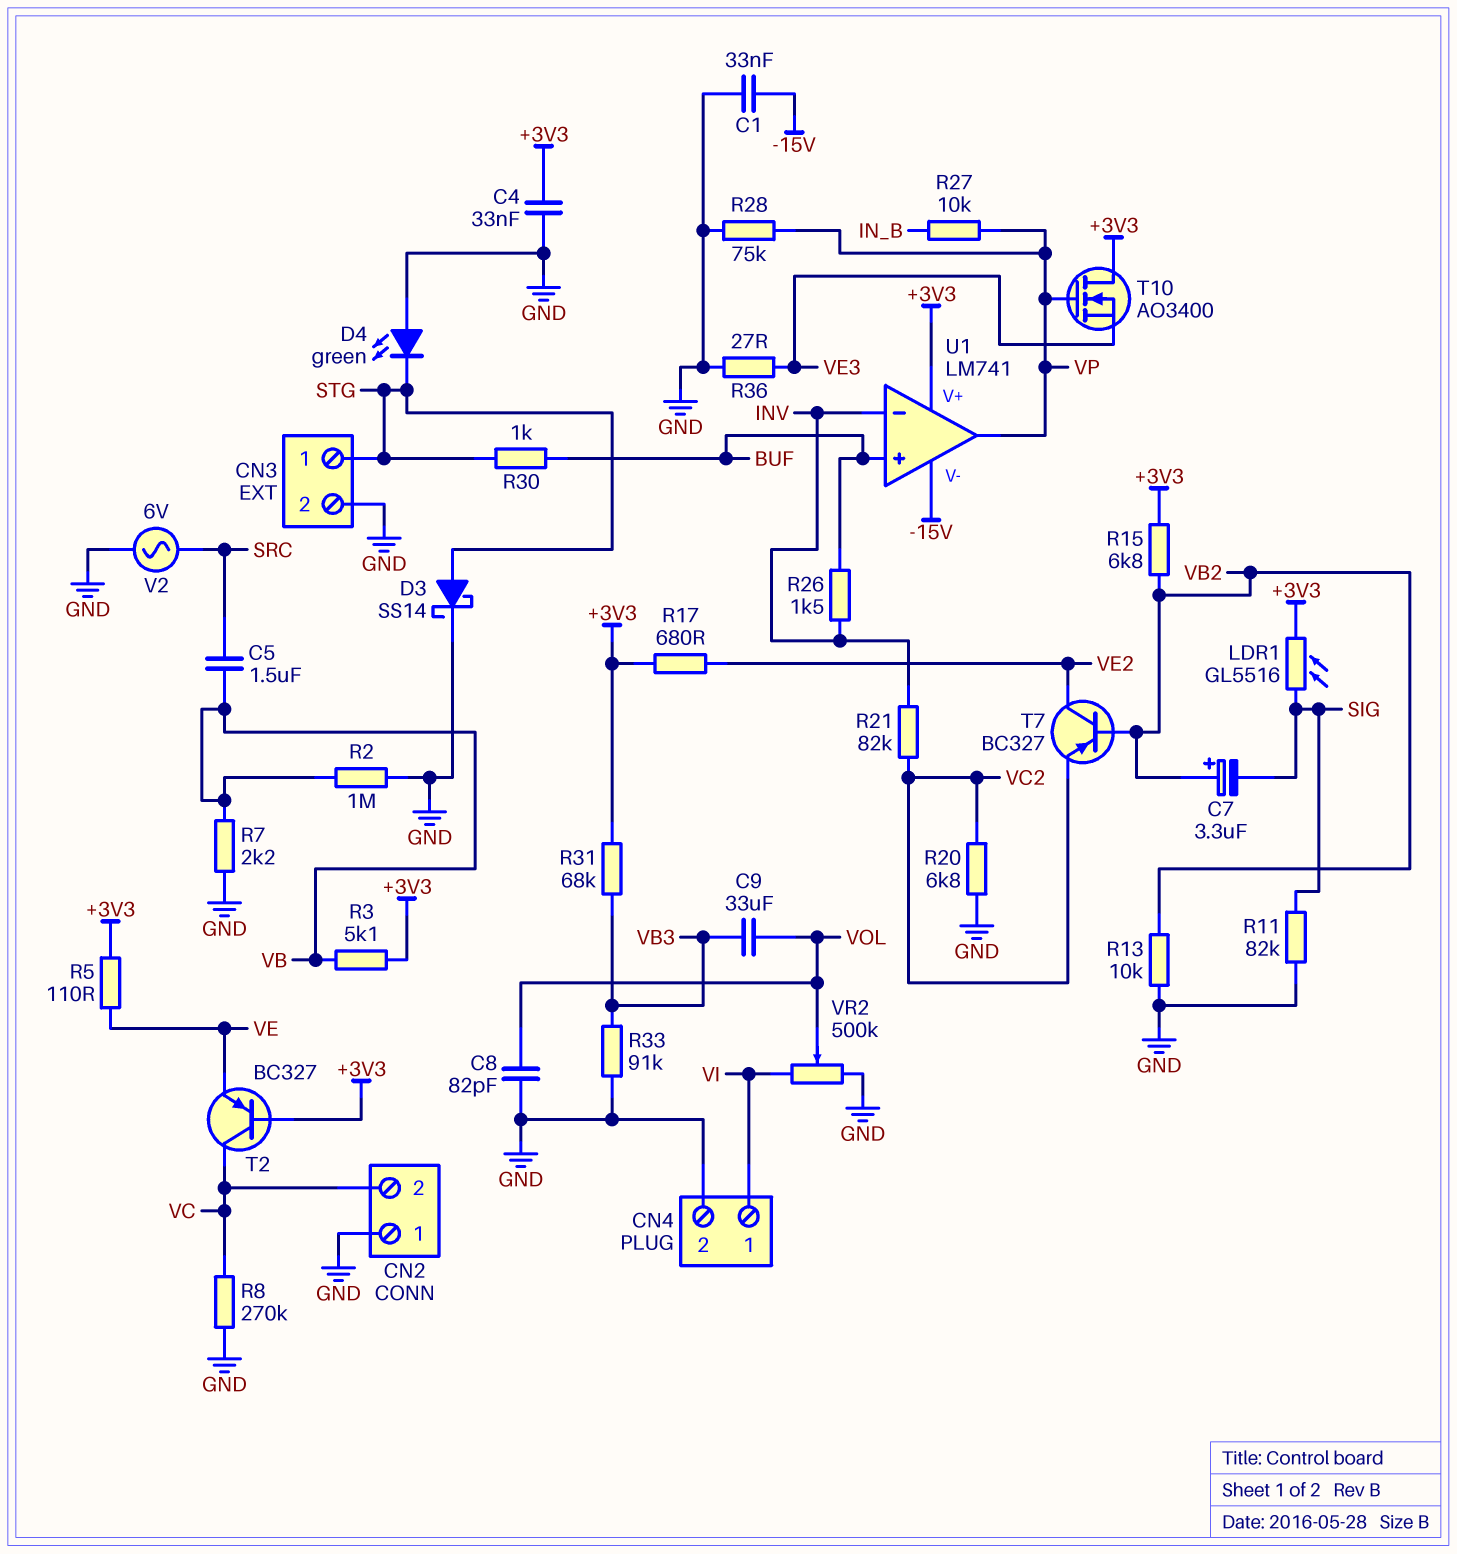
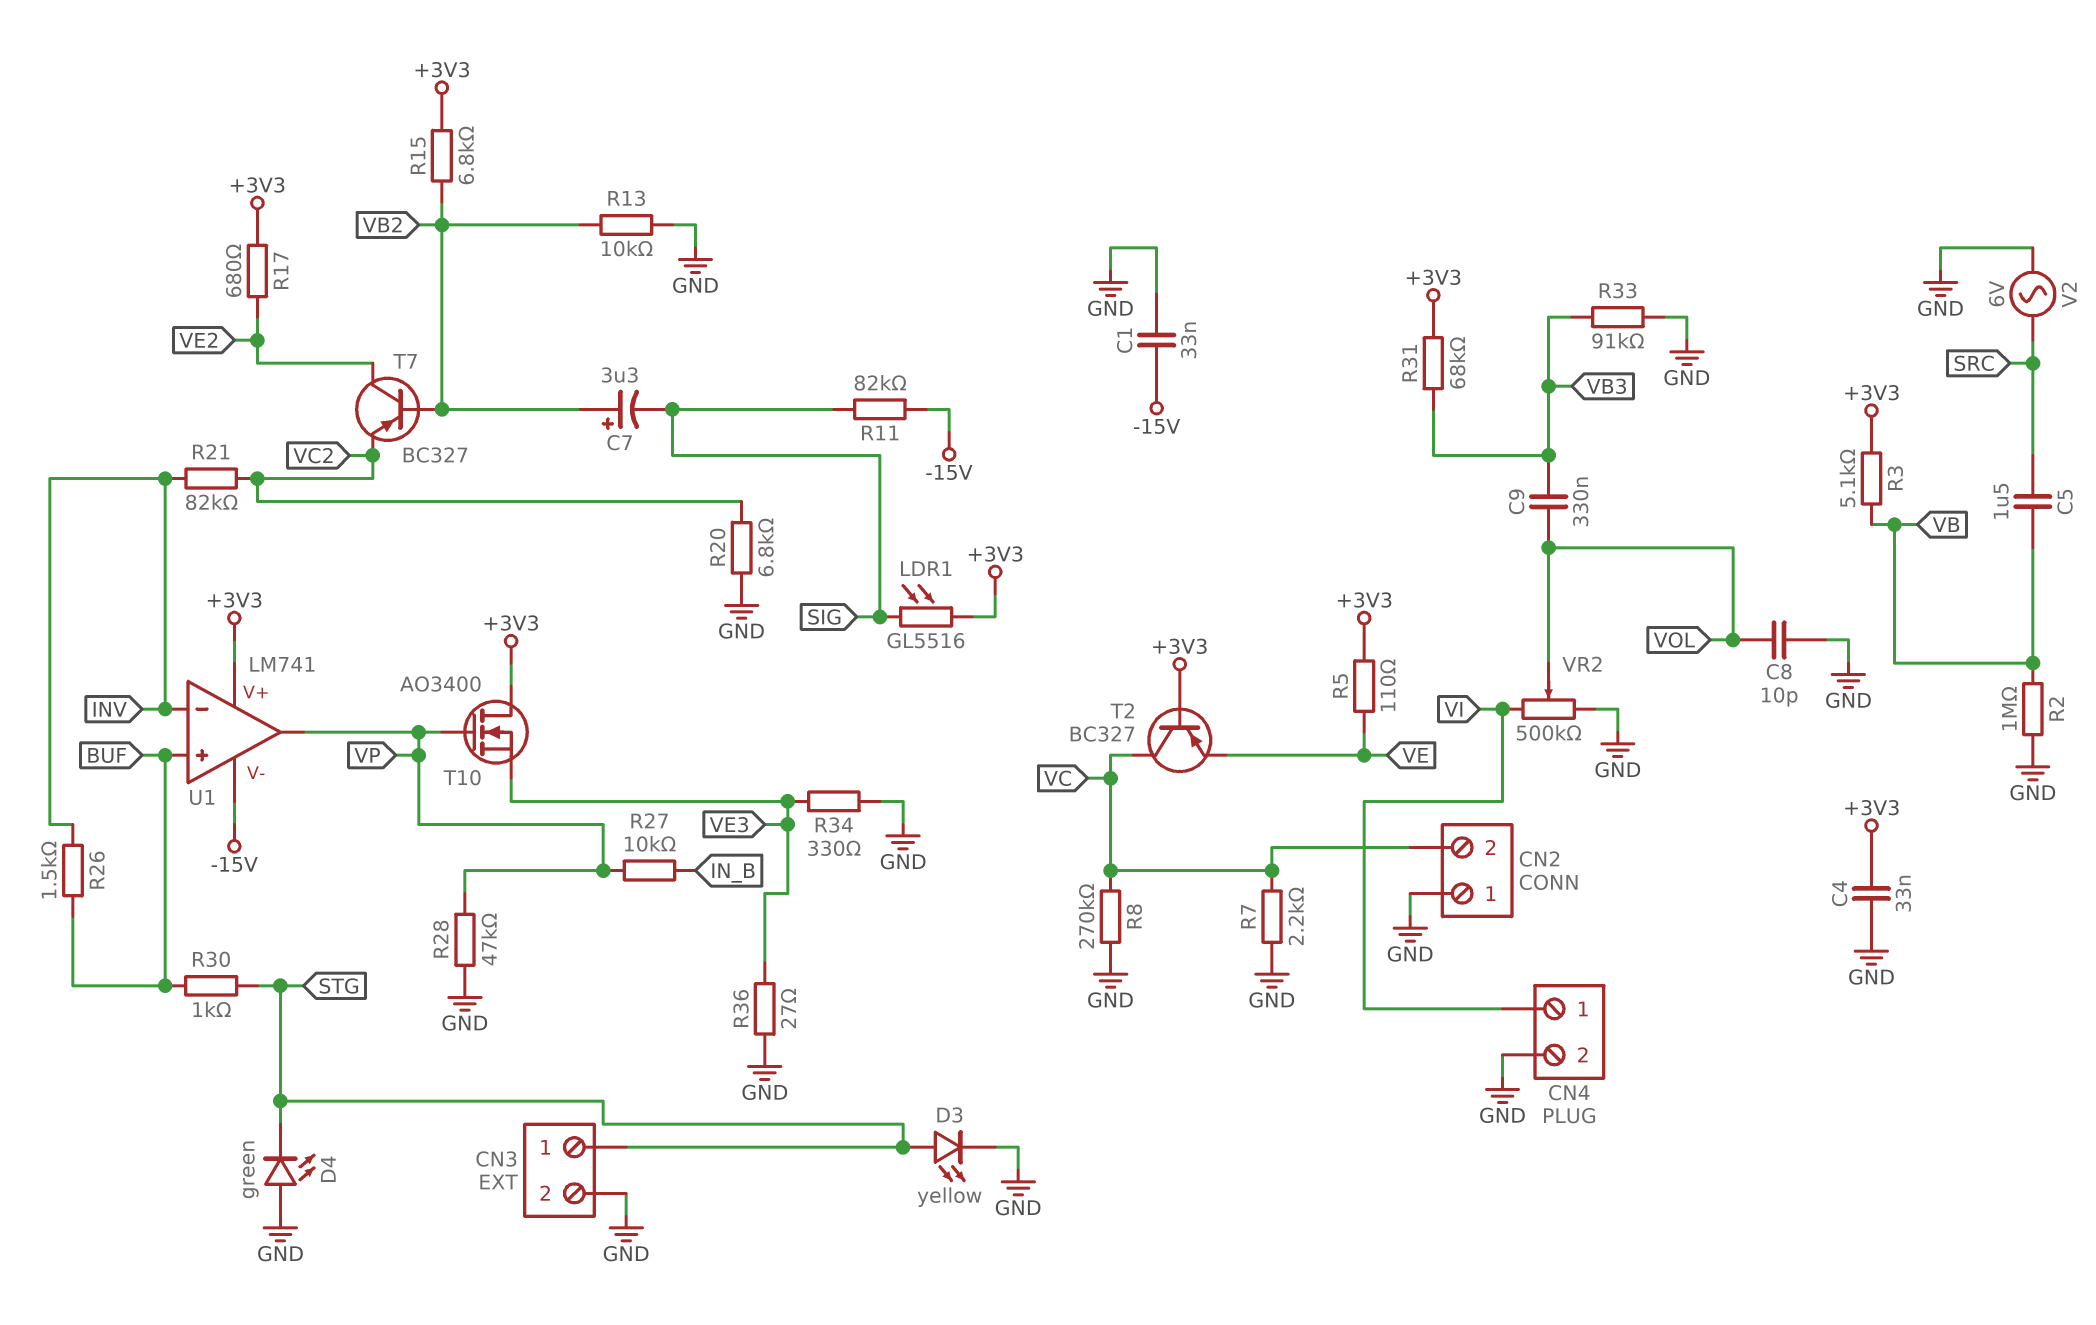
C8: 82pF (GND, VOL) -> 10pF (GND, VOL)
C9: 33uF (VB3, VOL) -> 330nF (VB3, VOL)
D3: schottky SS14 (A STG, K GND) -> LED yellow (A STG, K GND)
R7: 2.2k (GND, VB) -> 2.2k (GND, VC)
R11: 82k (GND, SIG) -> 82k (-15V, SIG)
R28: 75k (GND, VP) -> 47k (GND, VP)
R34: none -> 330 (GND, VE3)

